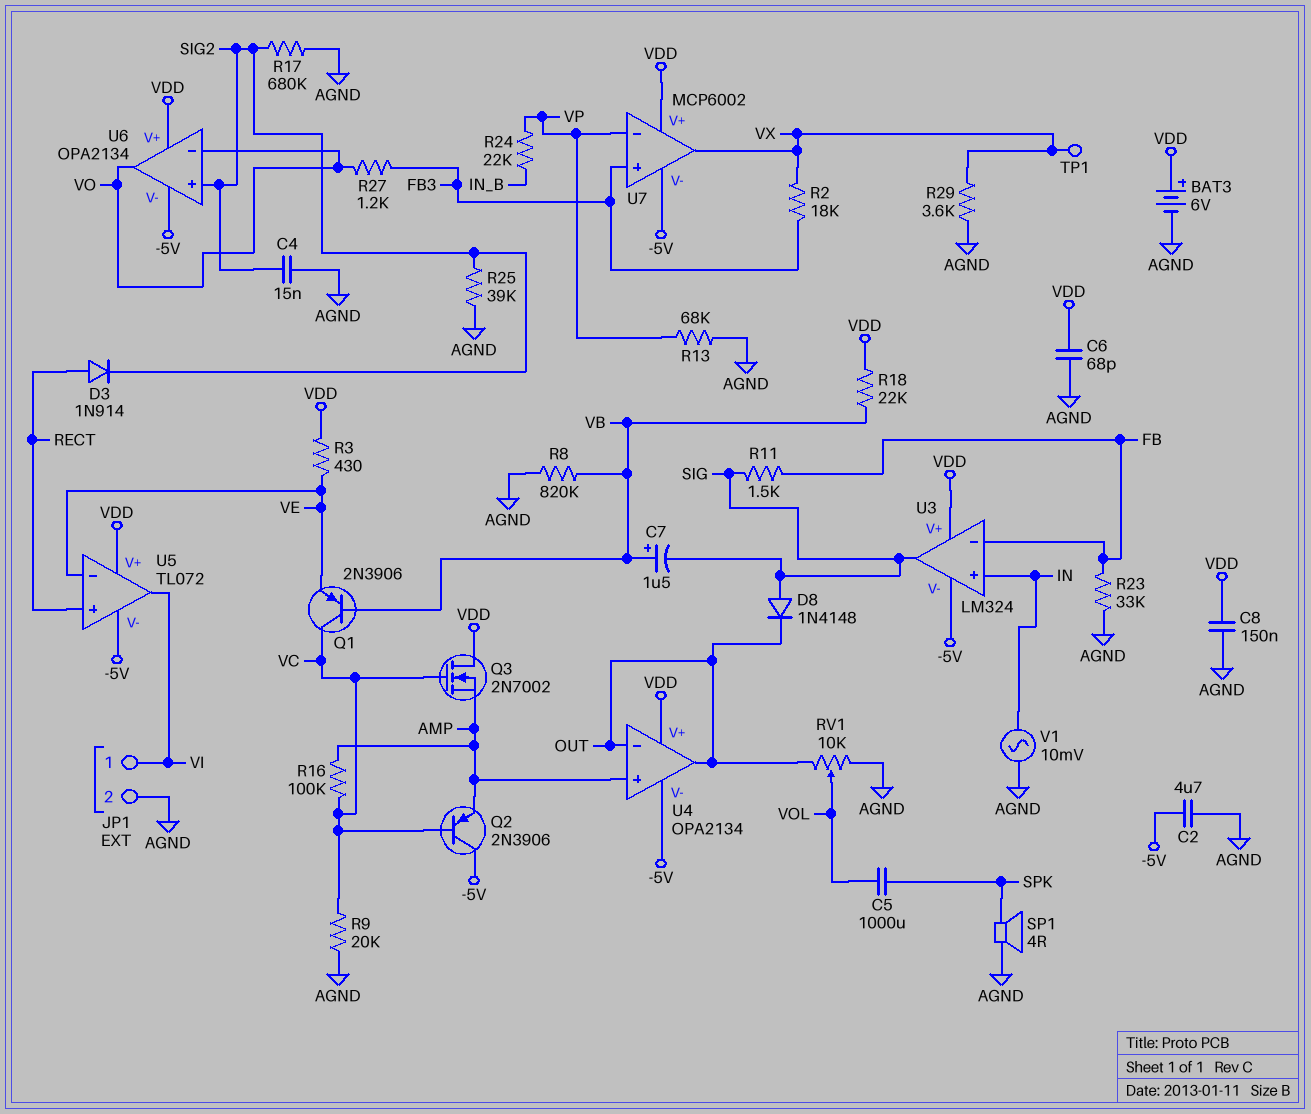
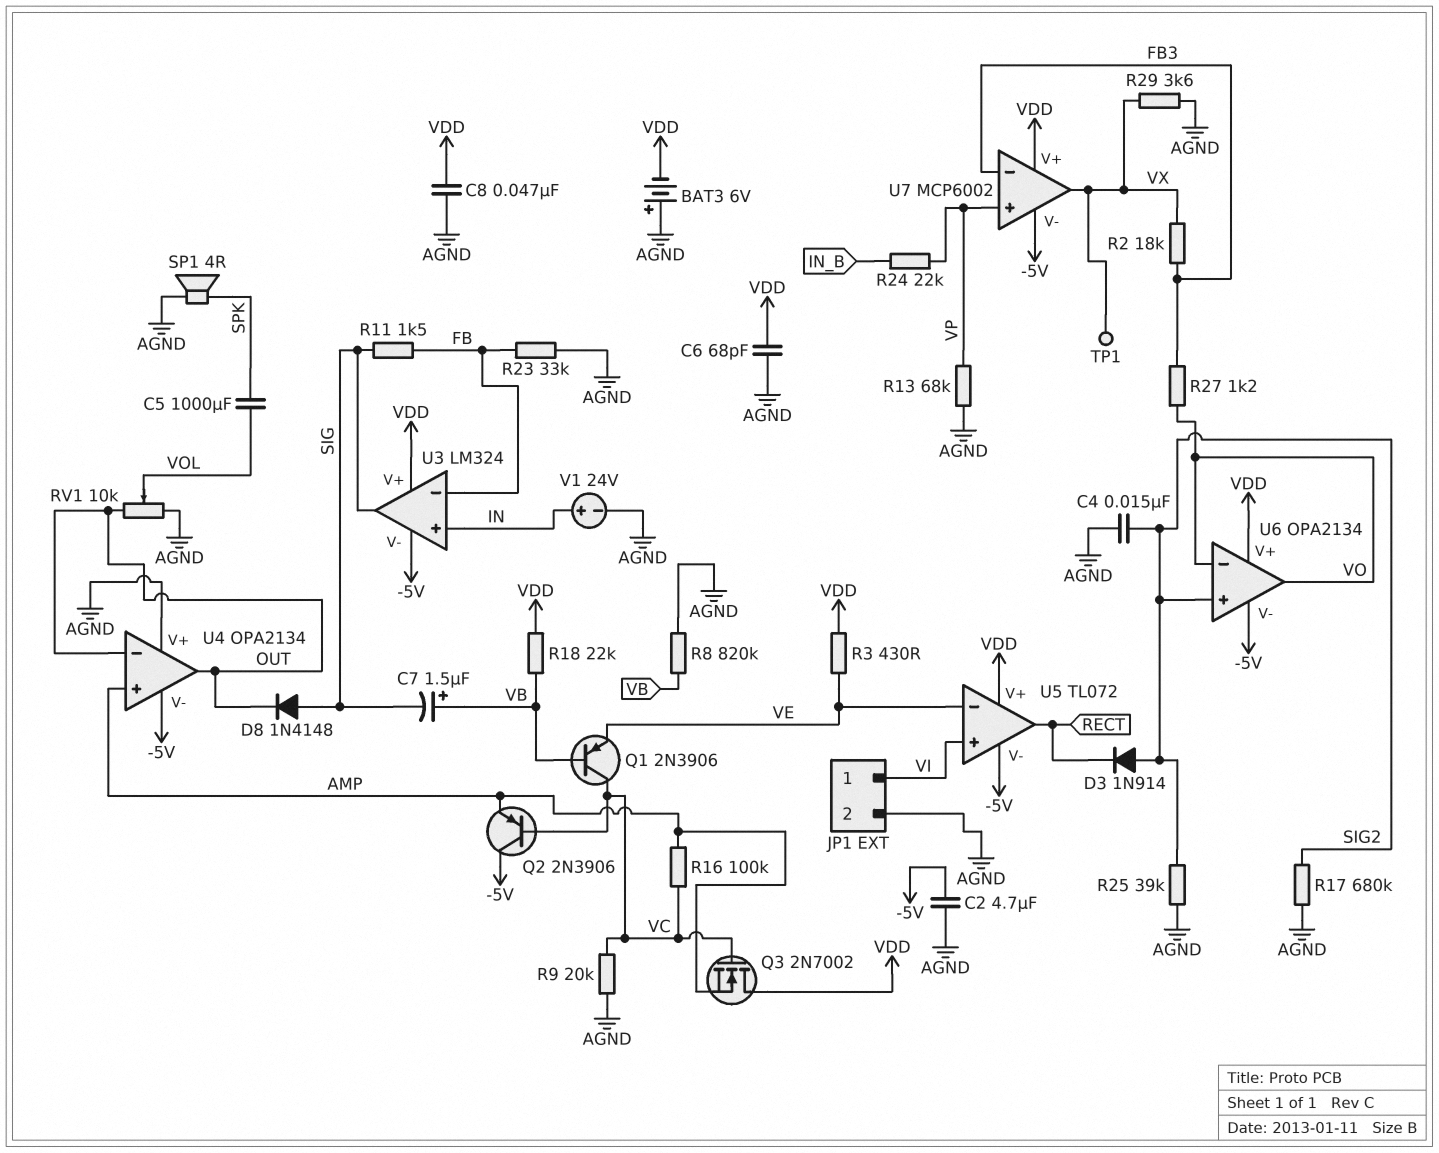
BAT3: 6V (plus VDD, minus AGND) -> 6V (plus AGND, minus VDD)
C8: 150nF (AGND, VDD) -> 47nF (AGND, VDD)
D3: diode 1N914 (A RECT, K SIG2) -> diode 1N914 (A SIG2, K RECT)
U4 pin V+: VDD -> AGND
U5 pin in+: RECT -> VI
U5 pin out: VI -> RECT
U7 pin in+: FB3 -> VP
U7 pin in-: VP -> FB3
V1: AC 10mV (AGND, IN) -> 24V (plus IN, minus AGND)

